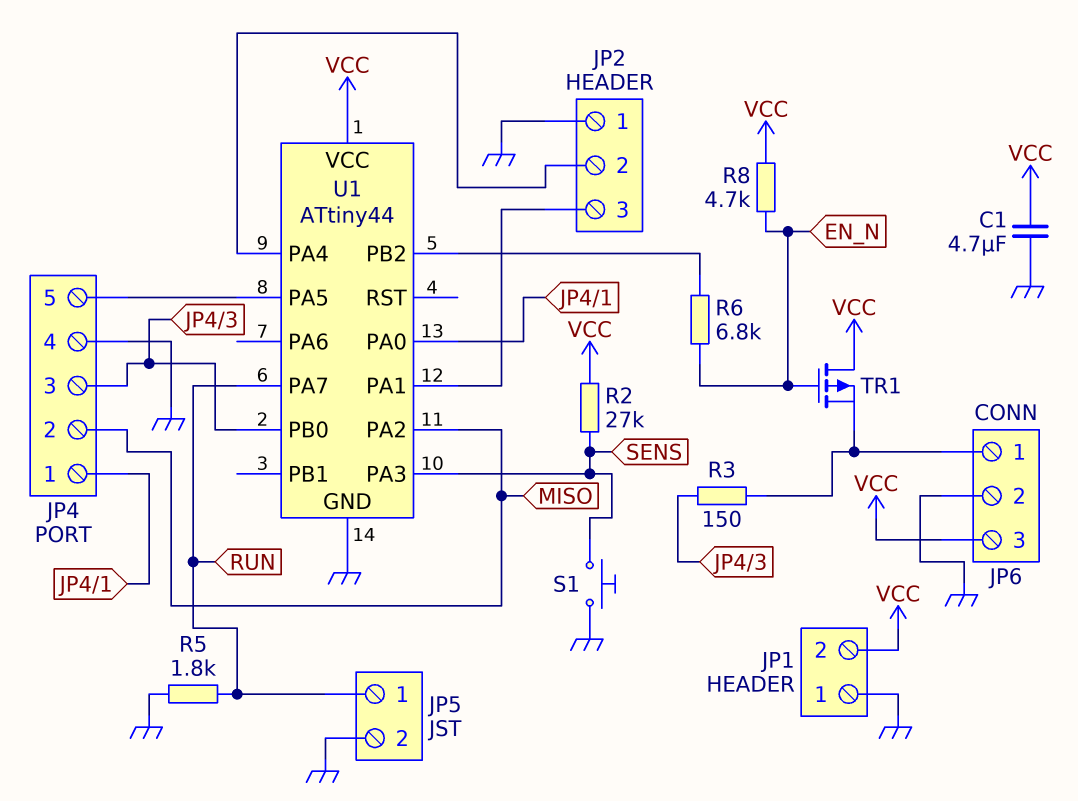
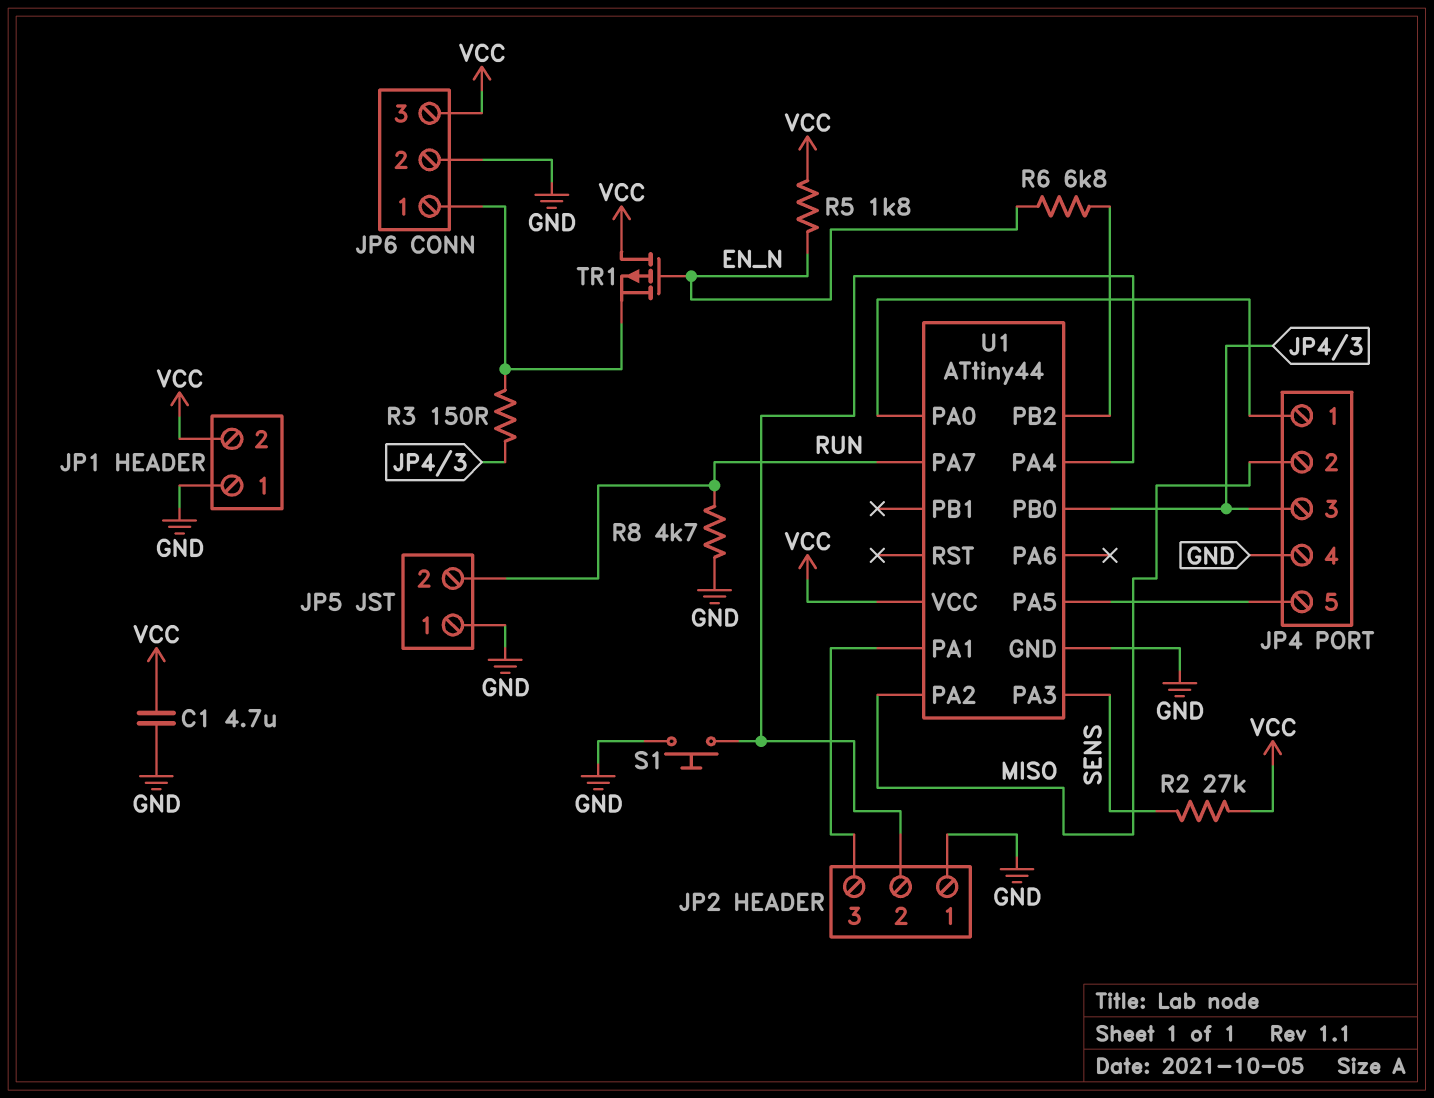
JP5 pin 1: RUN -> GND
JP5 pin 2: GND -> RUN
R5: 1.8k (GND, RUN) -> 1.8k (EN_N, VCC)
R8: 4.7k (EN_N, VCC) -> 4.7k (GND, RUN)
S1: button (GND, SENS) -> button (GND, JP2/2)

